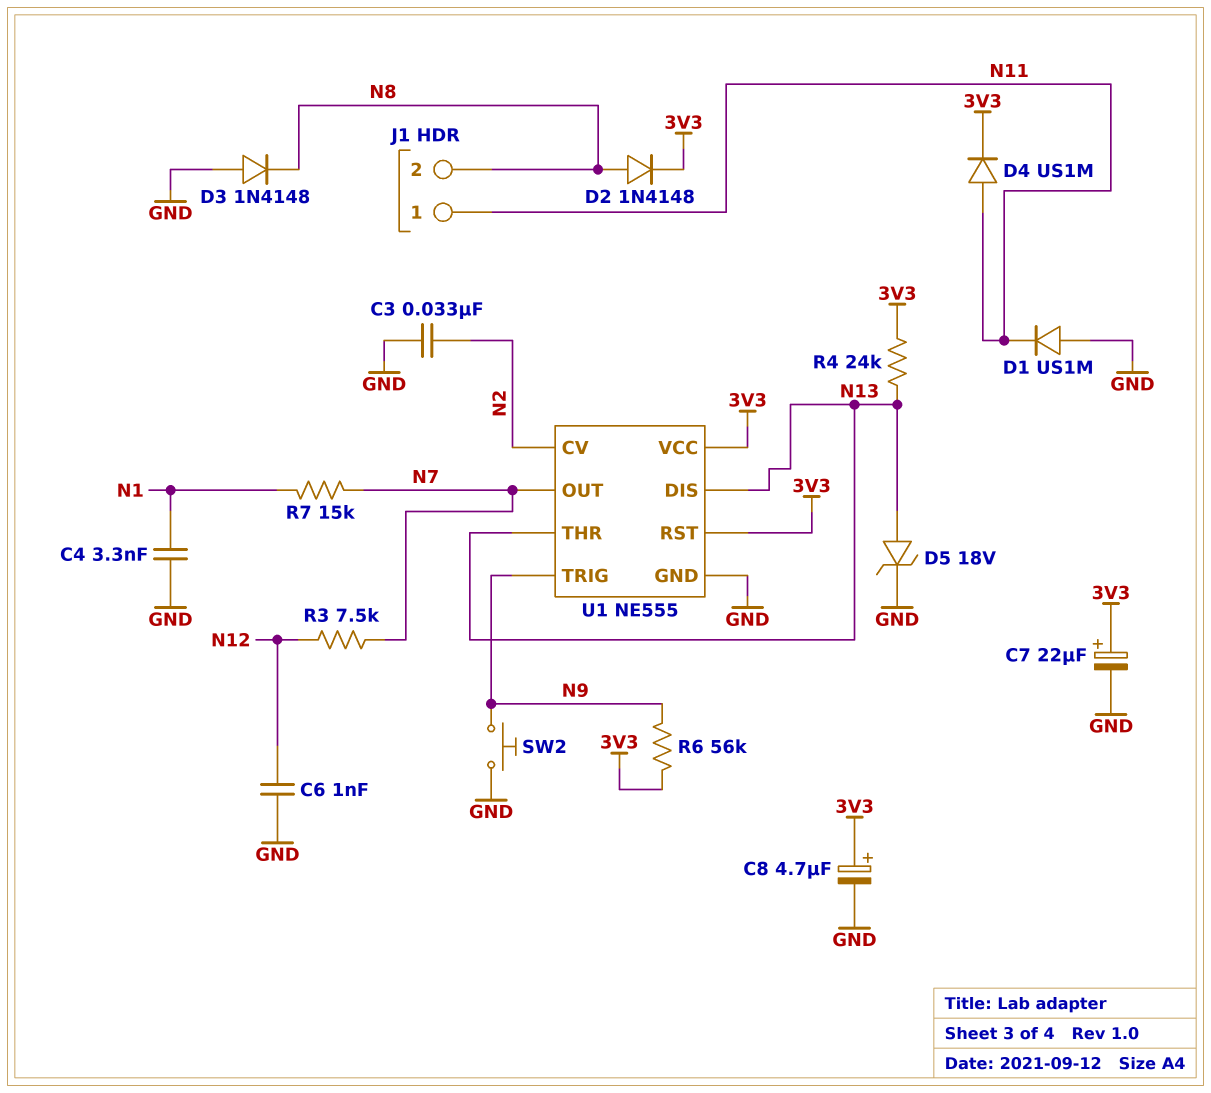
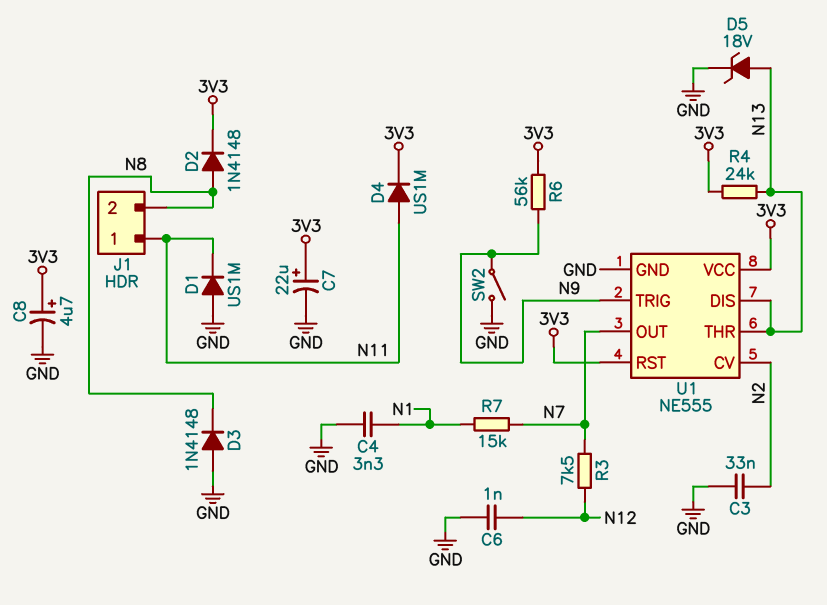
SW2: button (GND, N9) -> switch (GND, N9)

